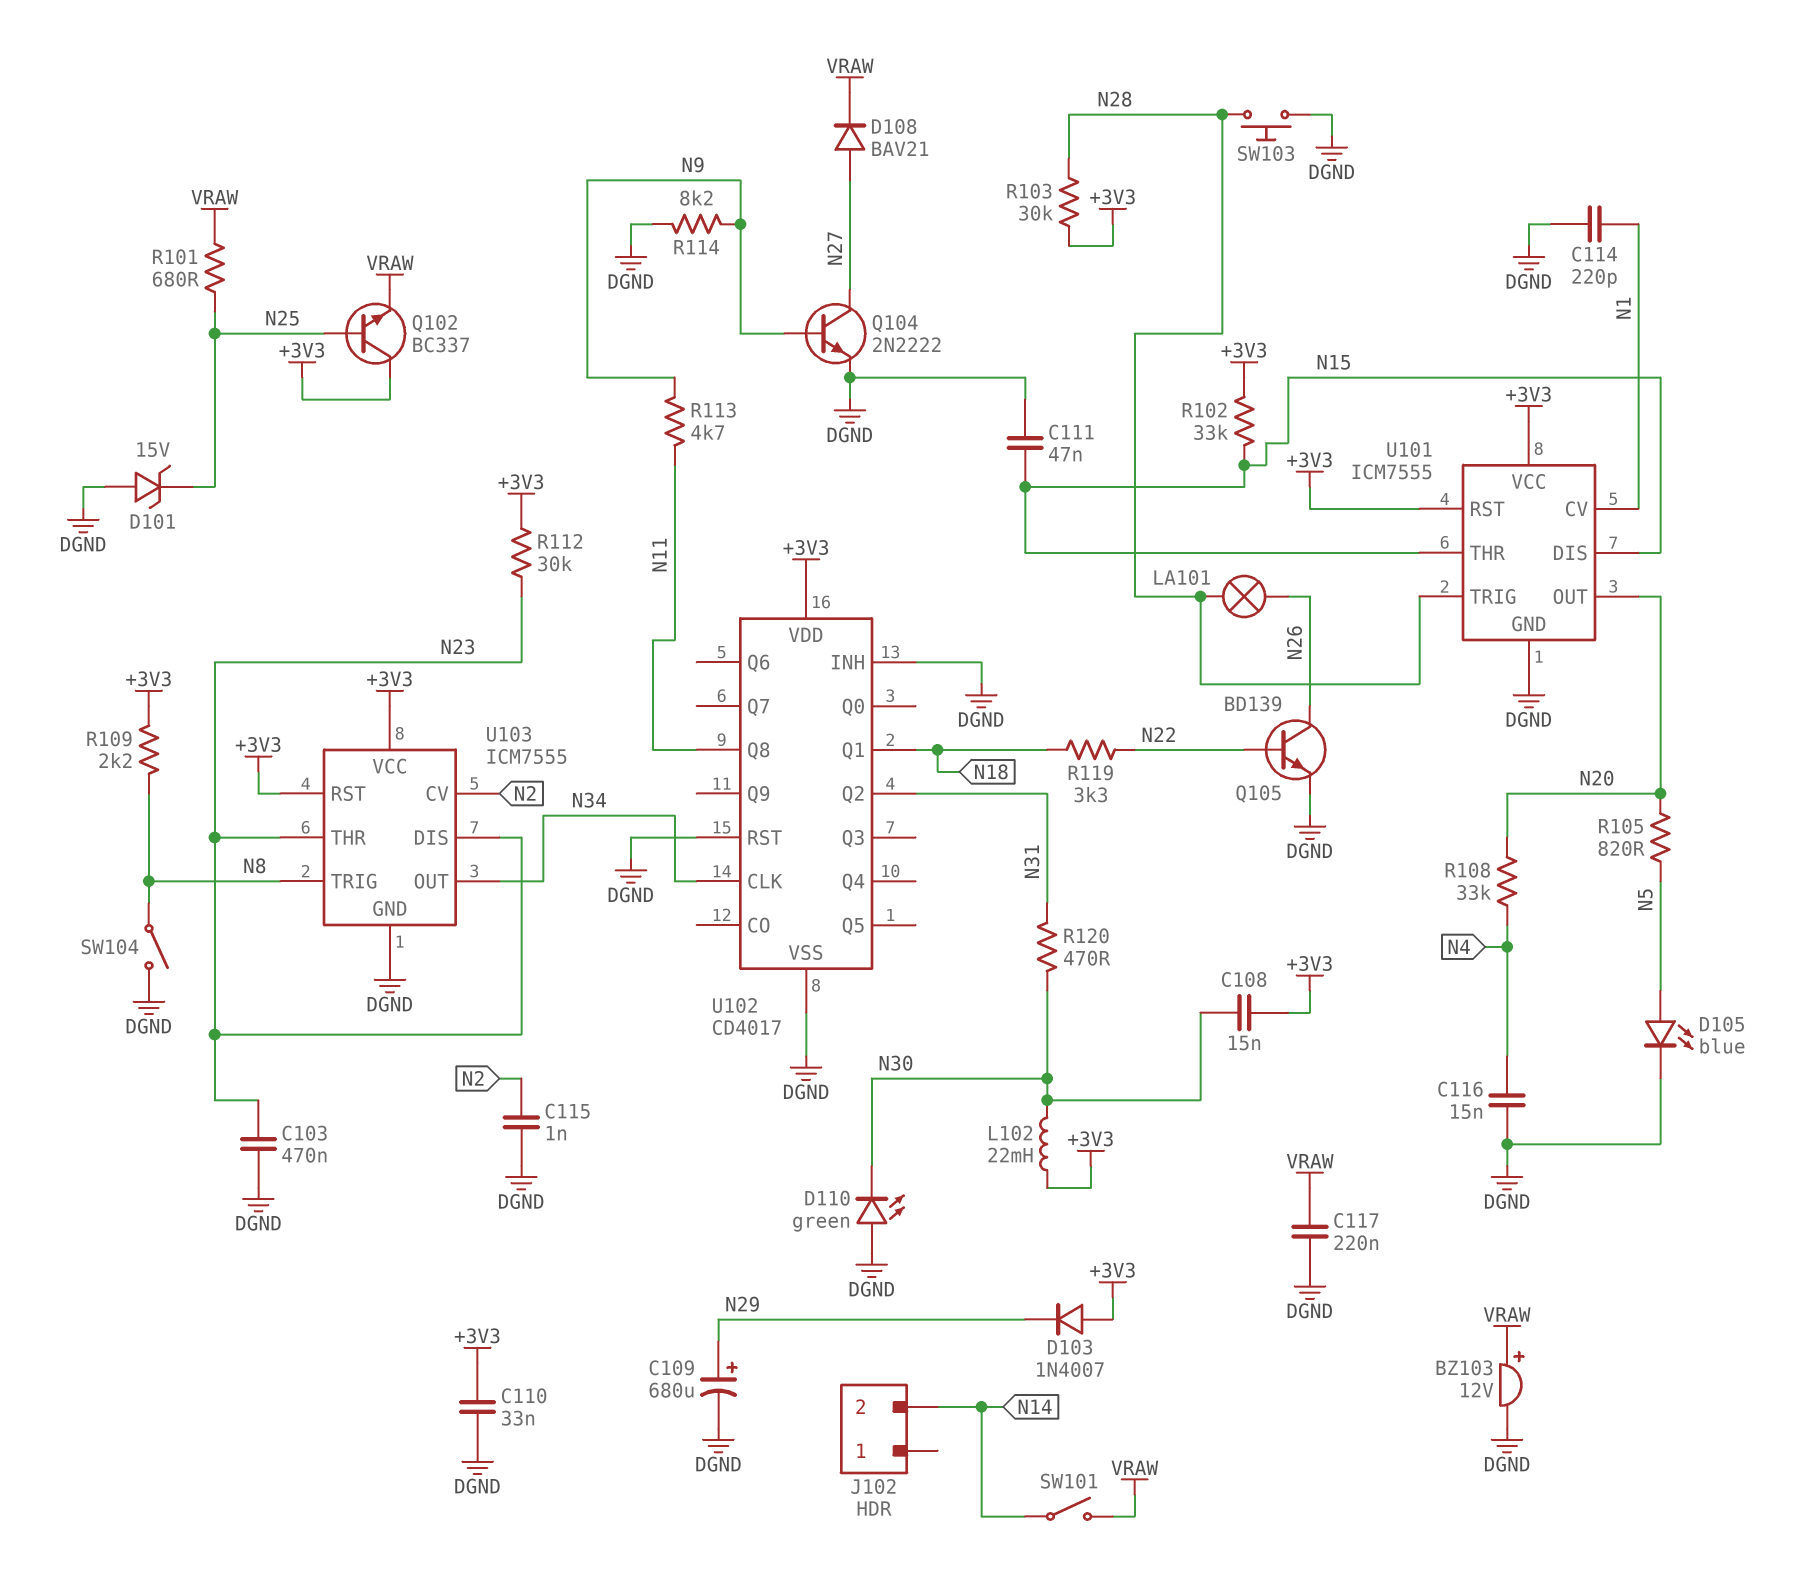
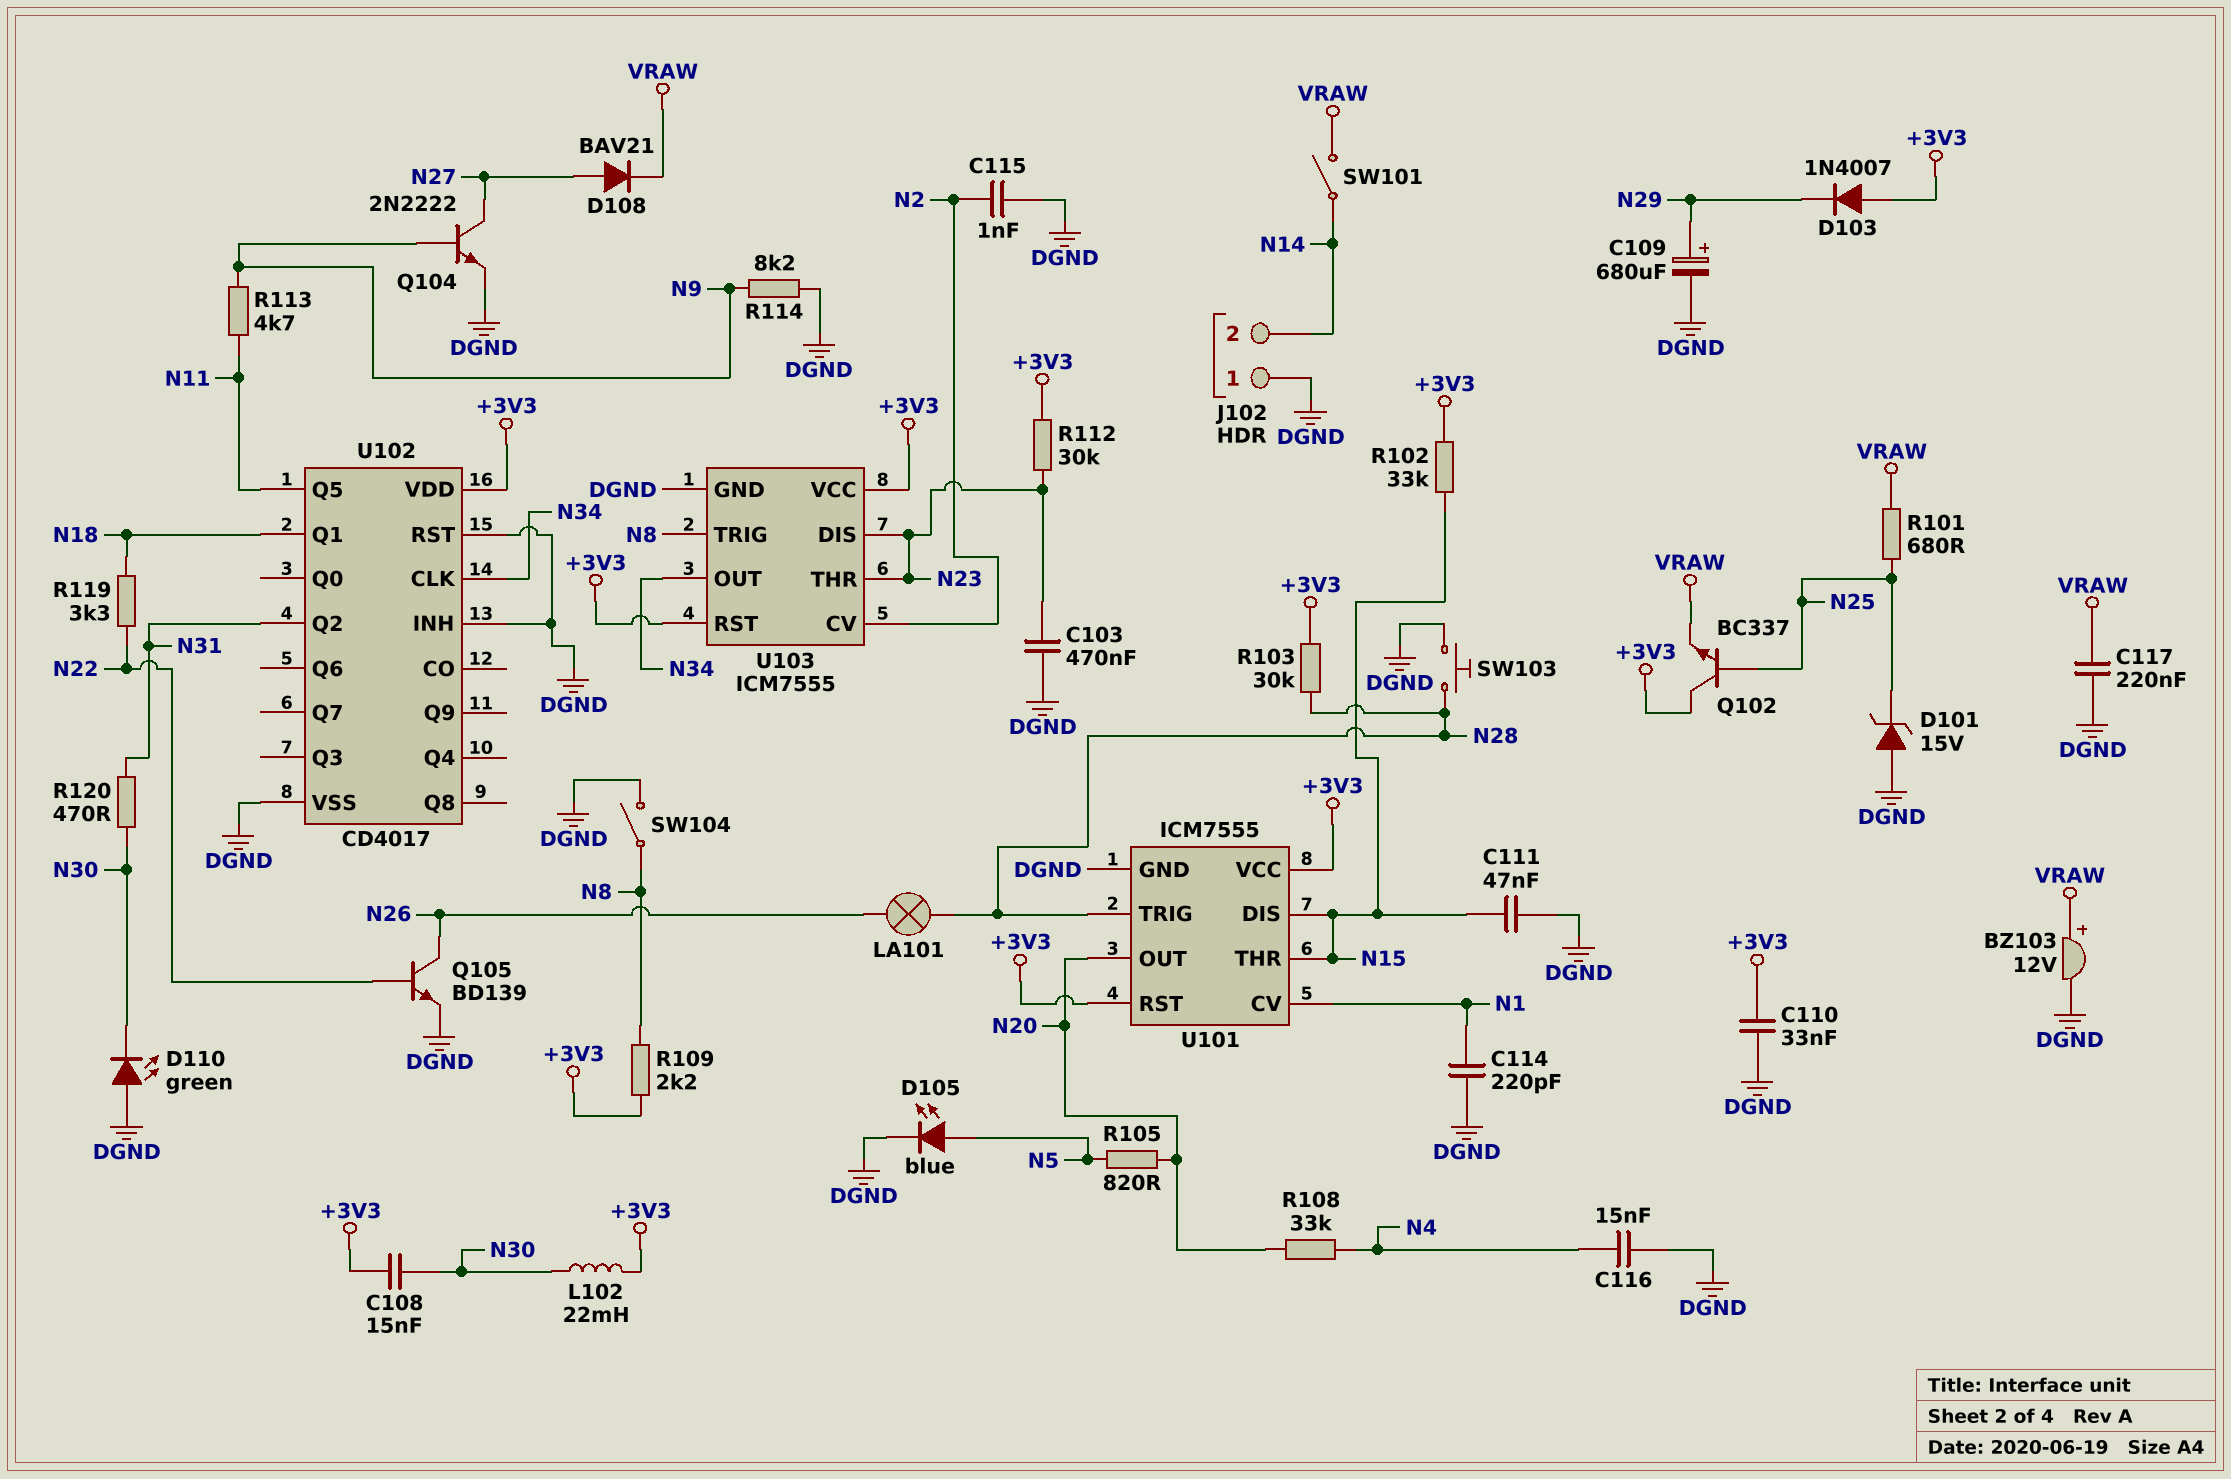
J102 pin 1: none -> DGND
U102 pin Q5: none -> N11
U102 pin Q8: N11 -> none

